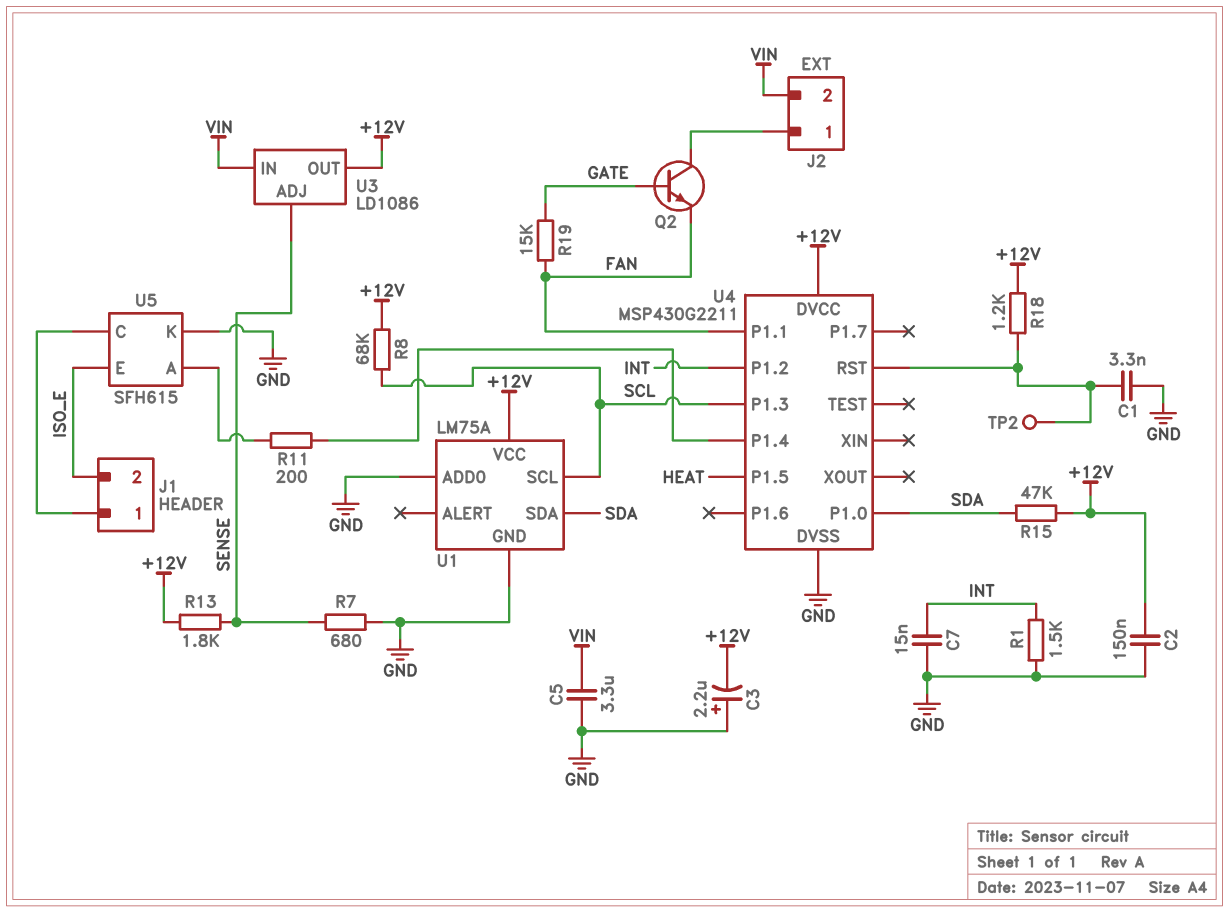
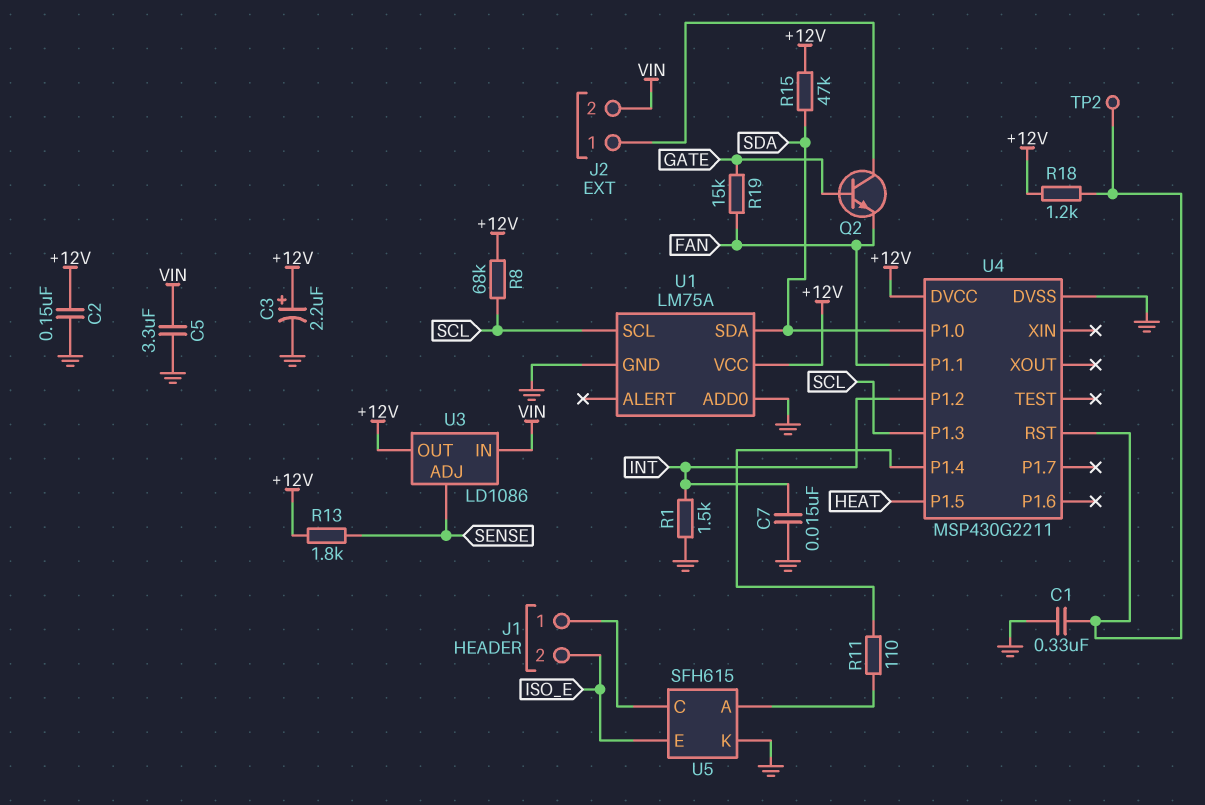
C1: 3.3nF (GND, U4/RST) -> 330nF (GND, U4/RST)
C3: 2.2uF (plus GND, minus +12V) -> 2.2uF (plus +12V, minus GND)
R7: 680 (GND, SENSE) -> none
R11: 200 (U4/P1.4, U5/A) -> 110 (U4/P1.4, U5/A)

